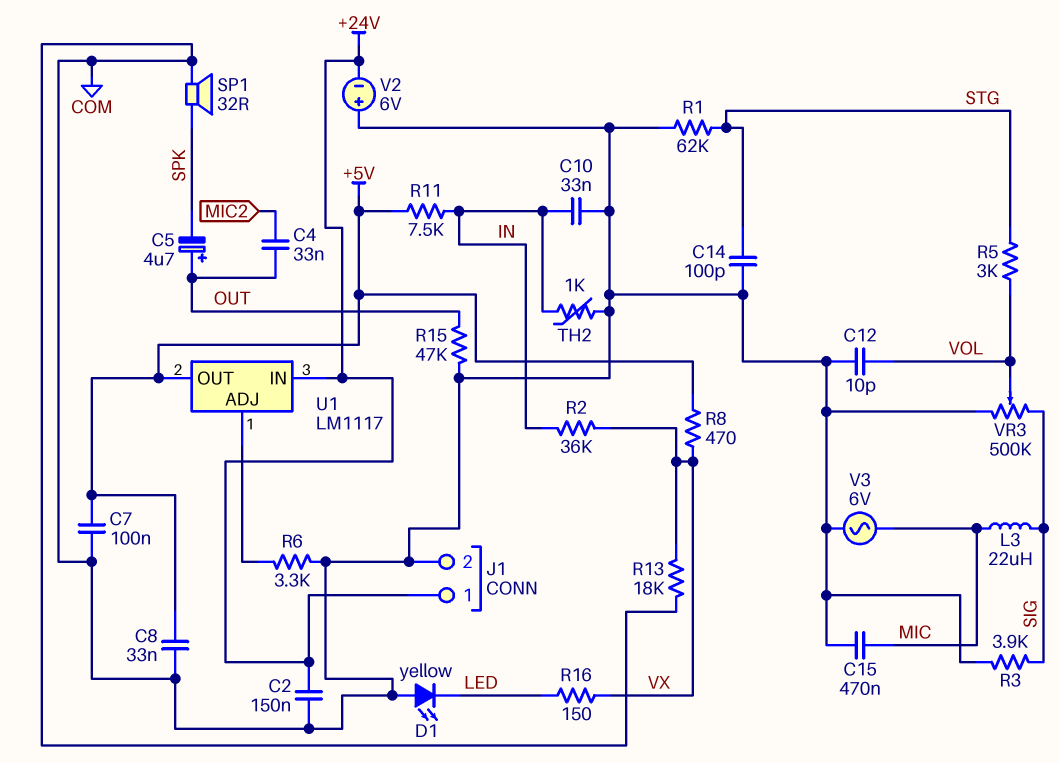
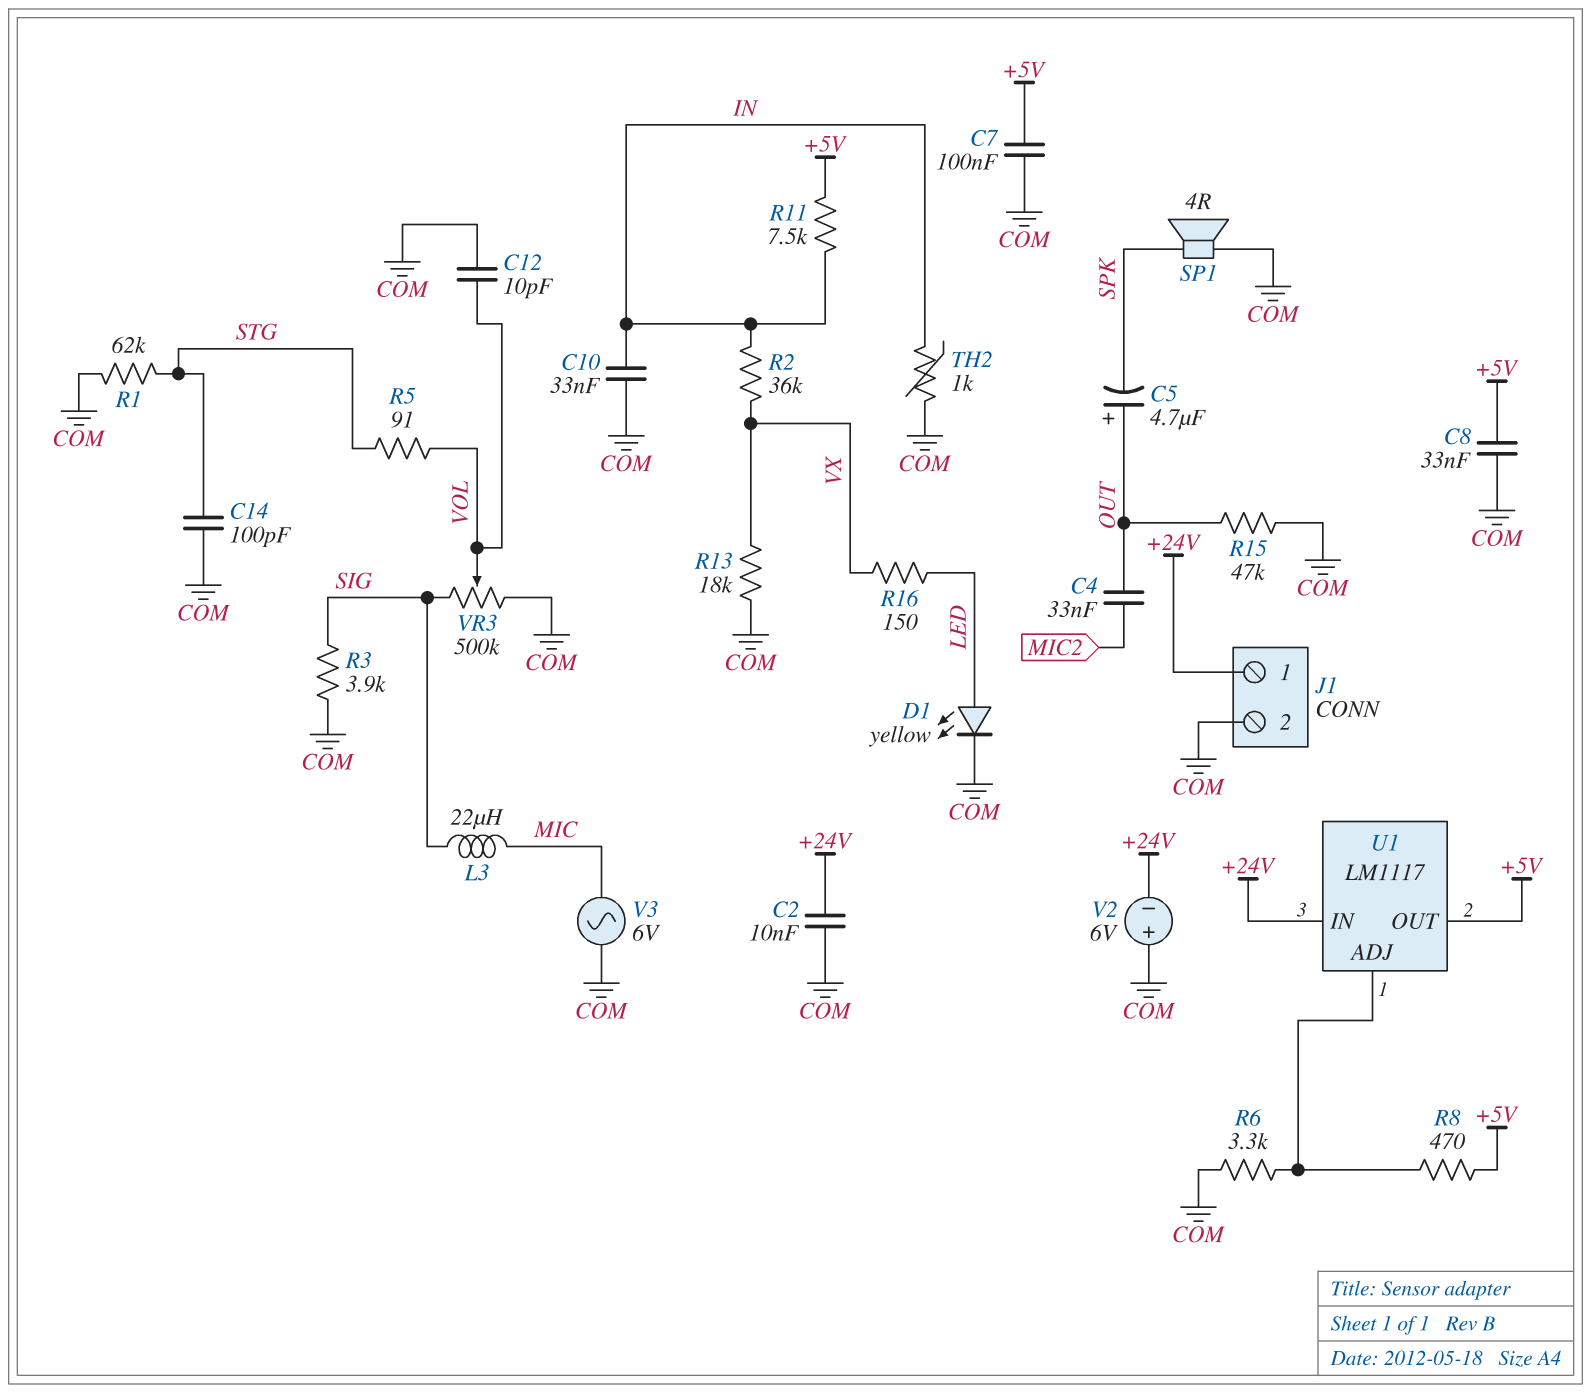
C2: 150nF (+24V, COM) -> 10nF (+24V, COM)
C15: 470nF (COM, MIC) -> none
D1: LED yellow (A COM, K LED) -> LED yellow (A LED, K COM)
R5: 3k (STG, VOL) -> 91 (STG, VOL)
R8: 470 (+5V, VX) -> 470 (+5V, U1/ADJ)
SP1: speaker 32R (COM, SPK) -> speaker 4R (COM, SPK)

